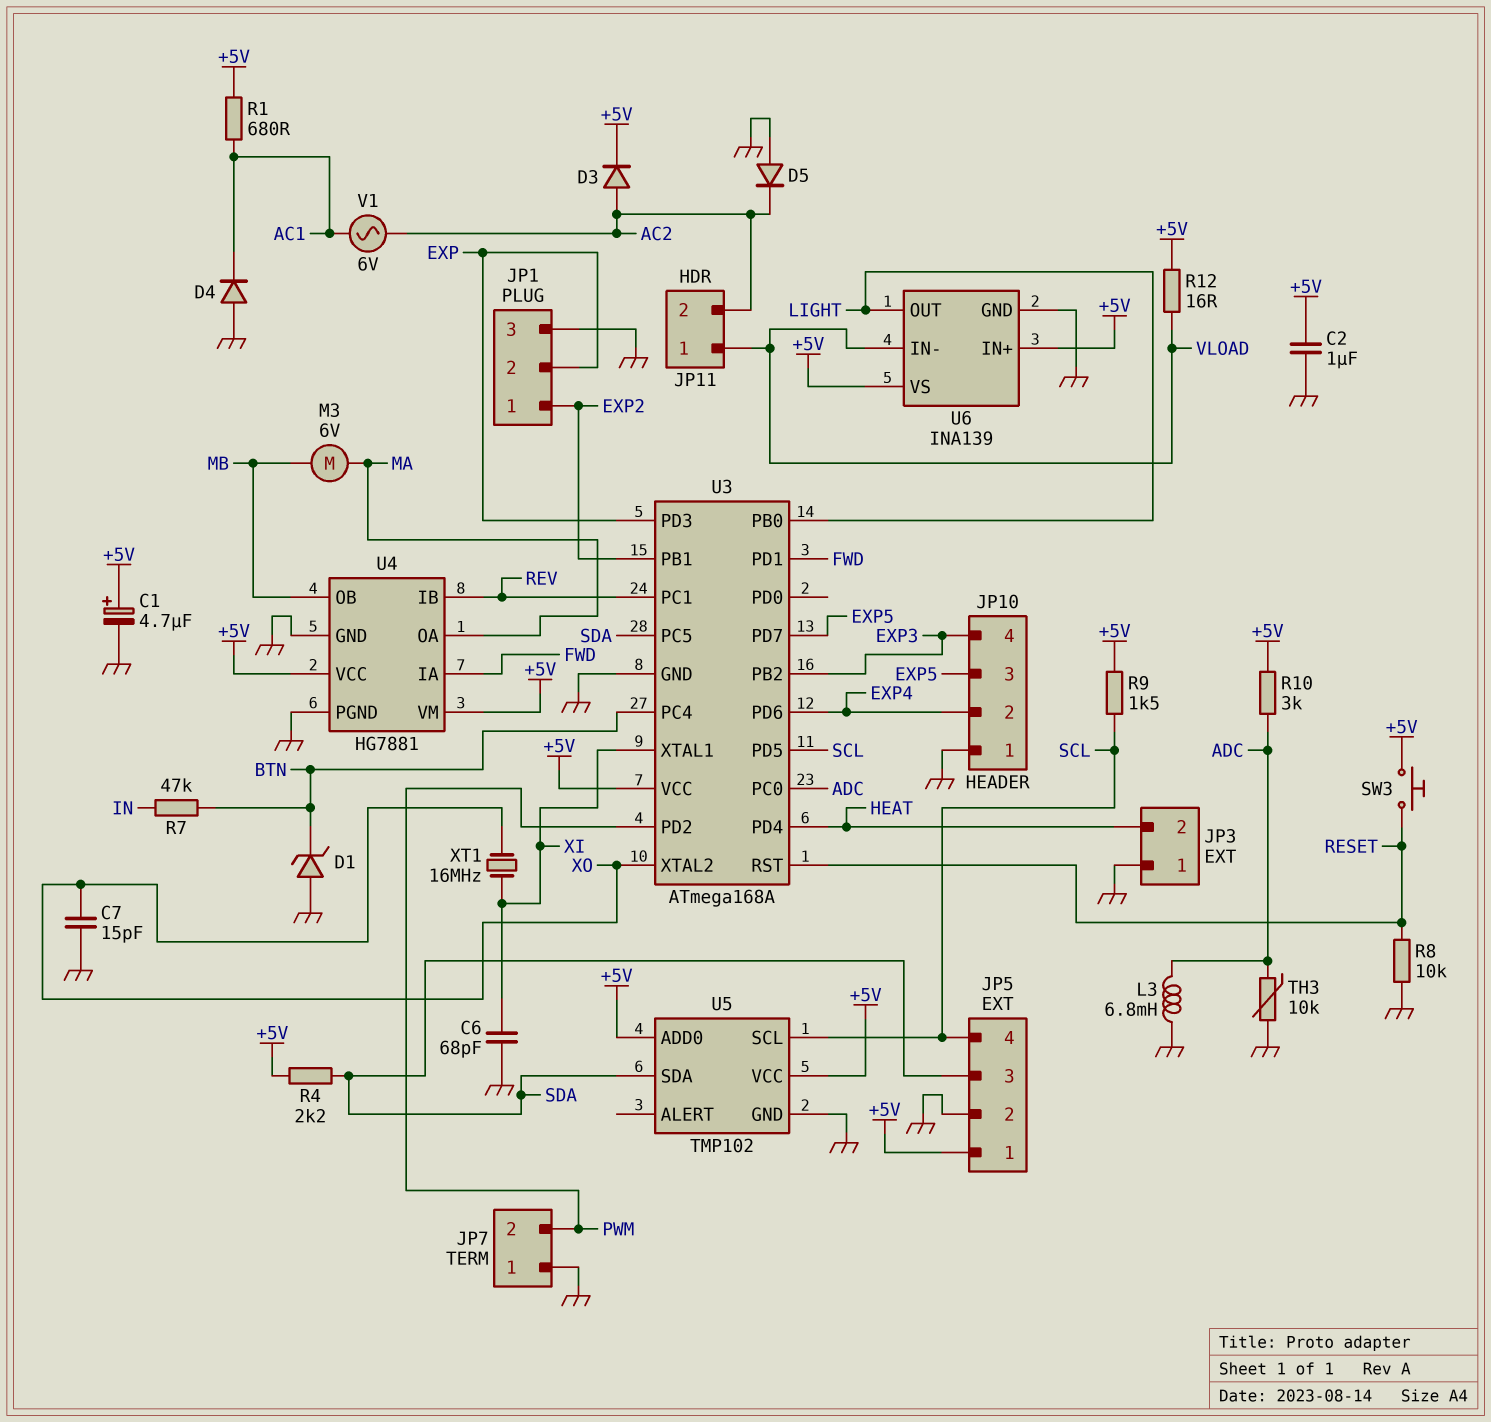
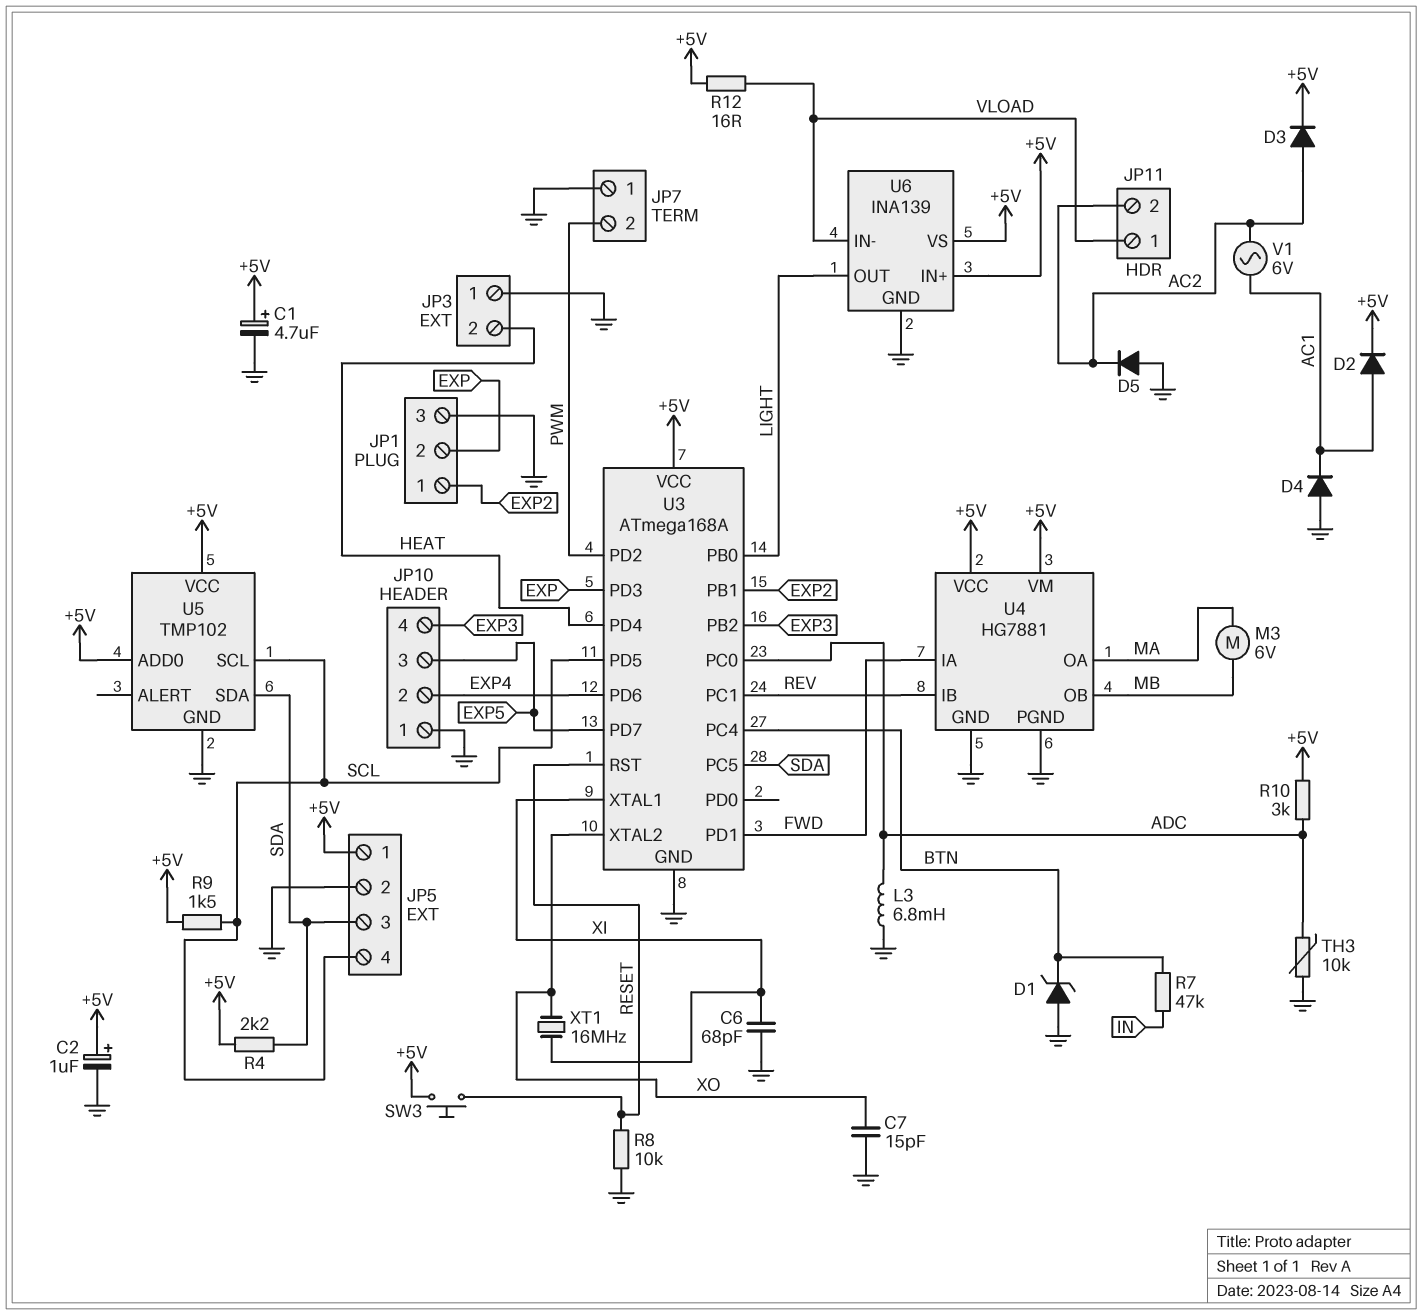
C2: 1uF (+5V, GND) -> 1uF (plus +5V, minus GND)
D2: none -> diode (A AC1, K +5V)
R1: 680 (+5V, AC1) -> none

